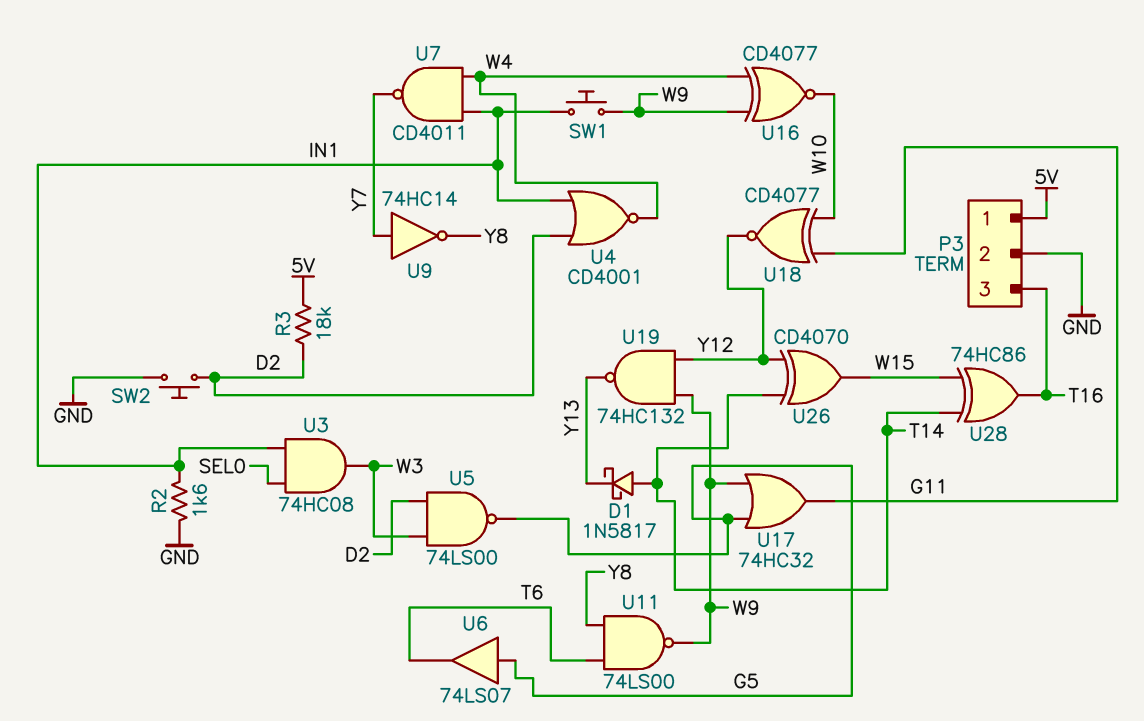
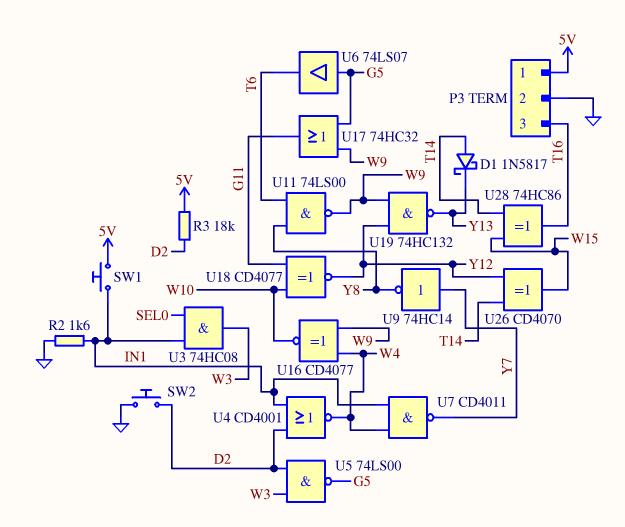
SW1: button (IN1, W9) -> button (5V, IN1)

